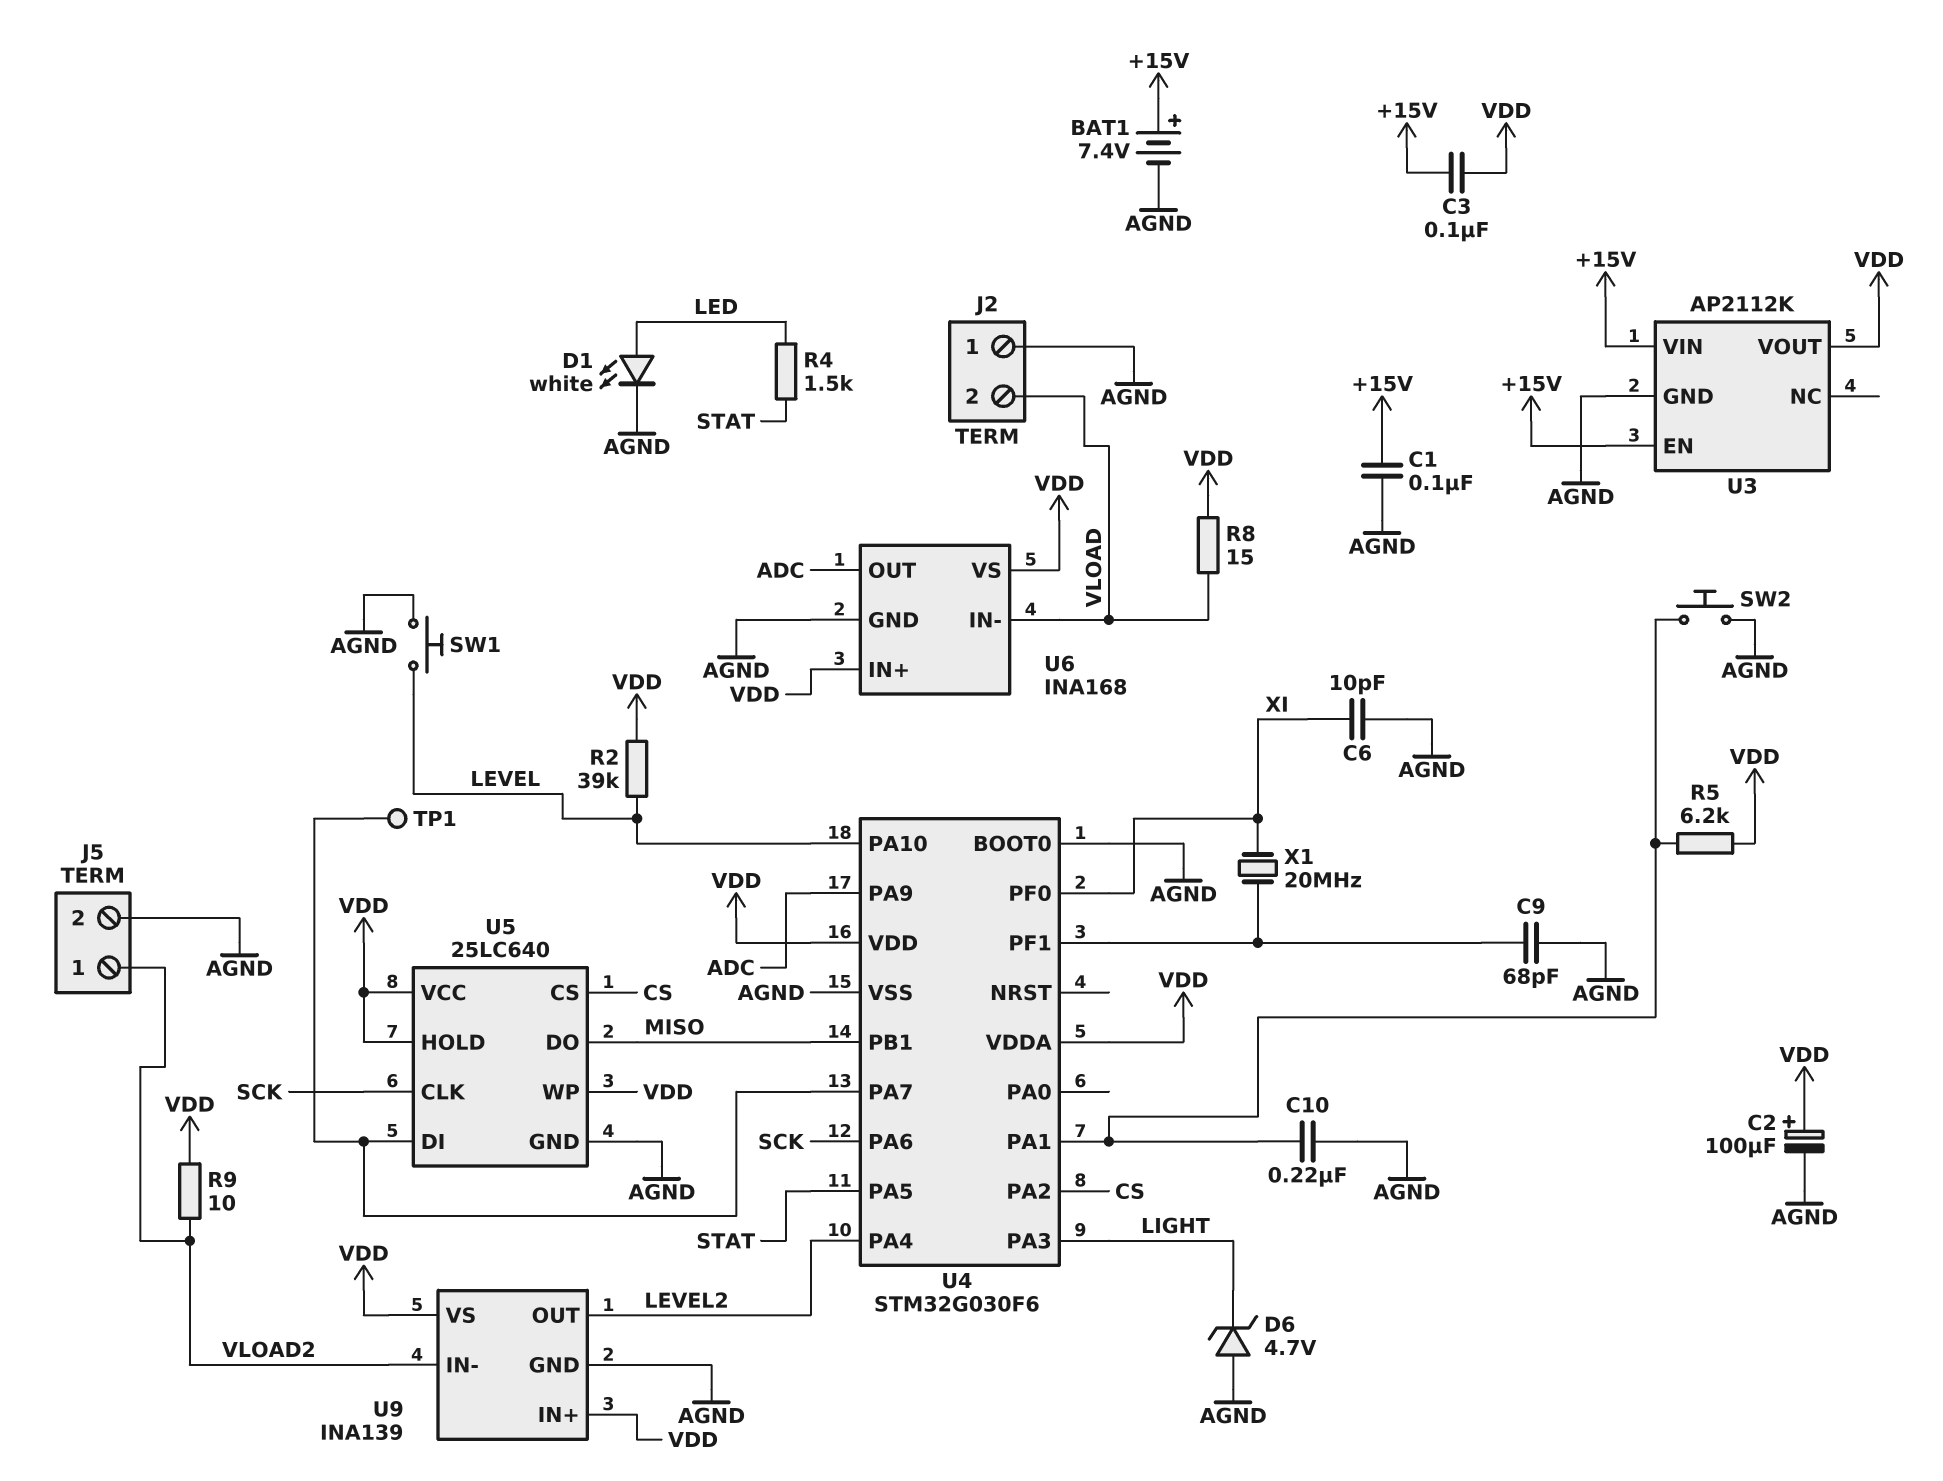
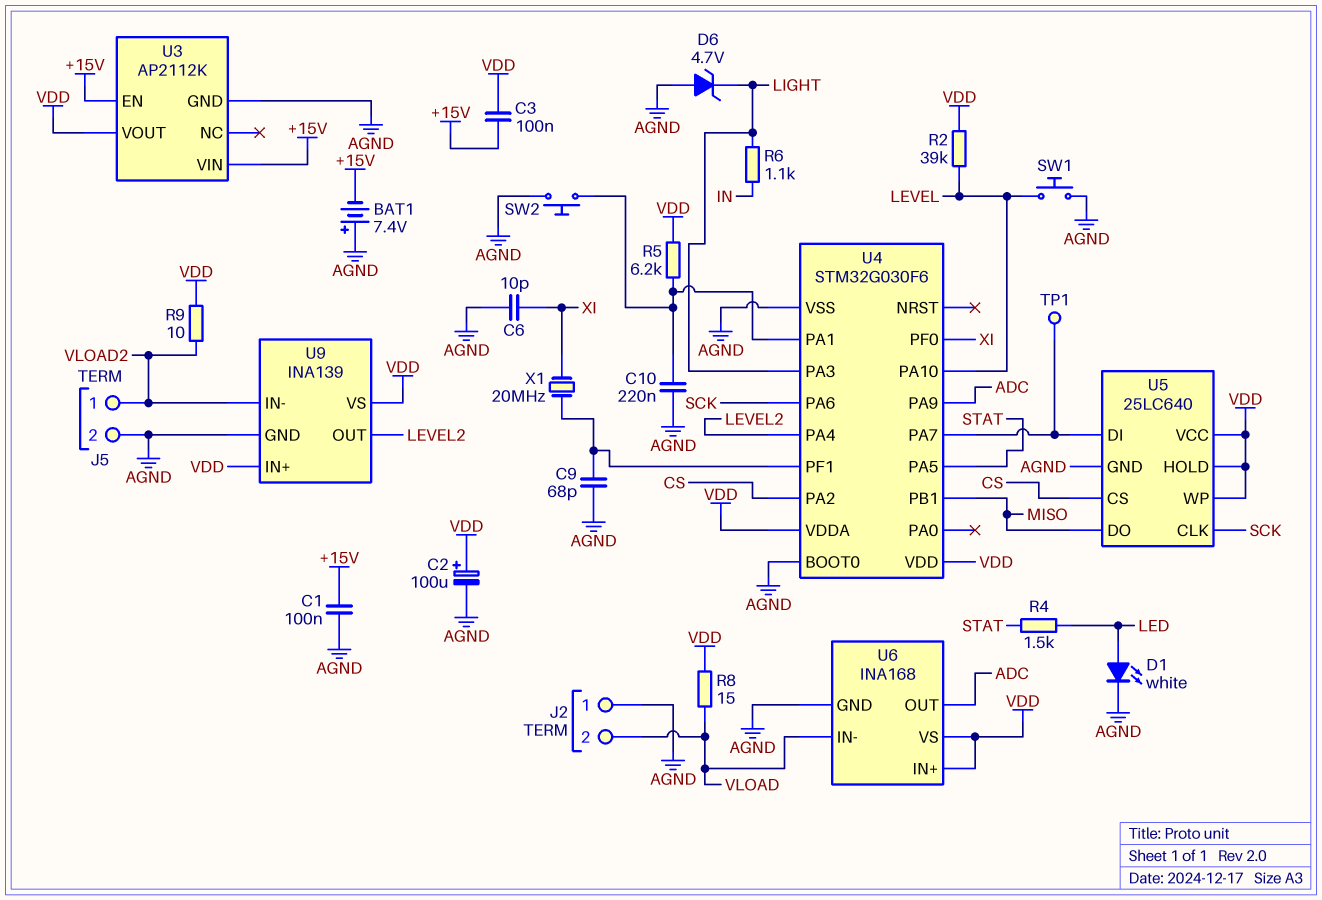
BAT1: 7.4V (plus +15V, minus AGND) -> 7.4V (plus AGND, minus +15V)
R6: none -> 1.1k (IN, LIGHT)

